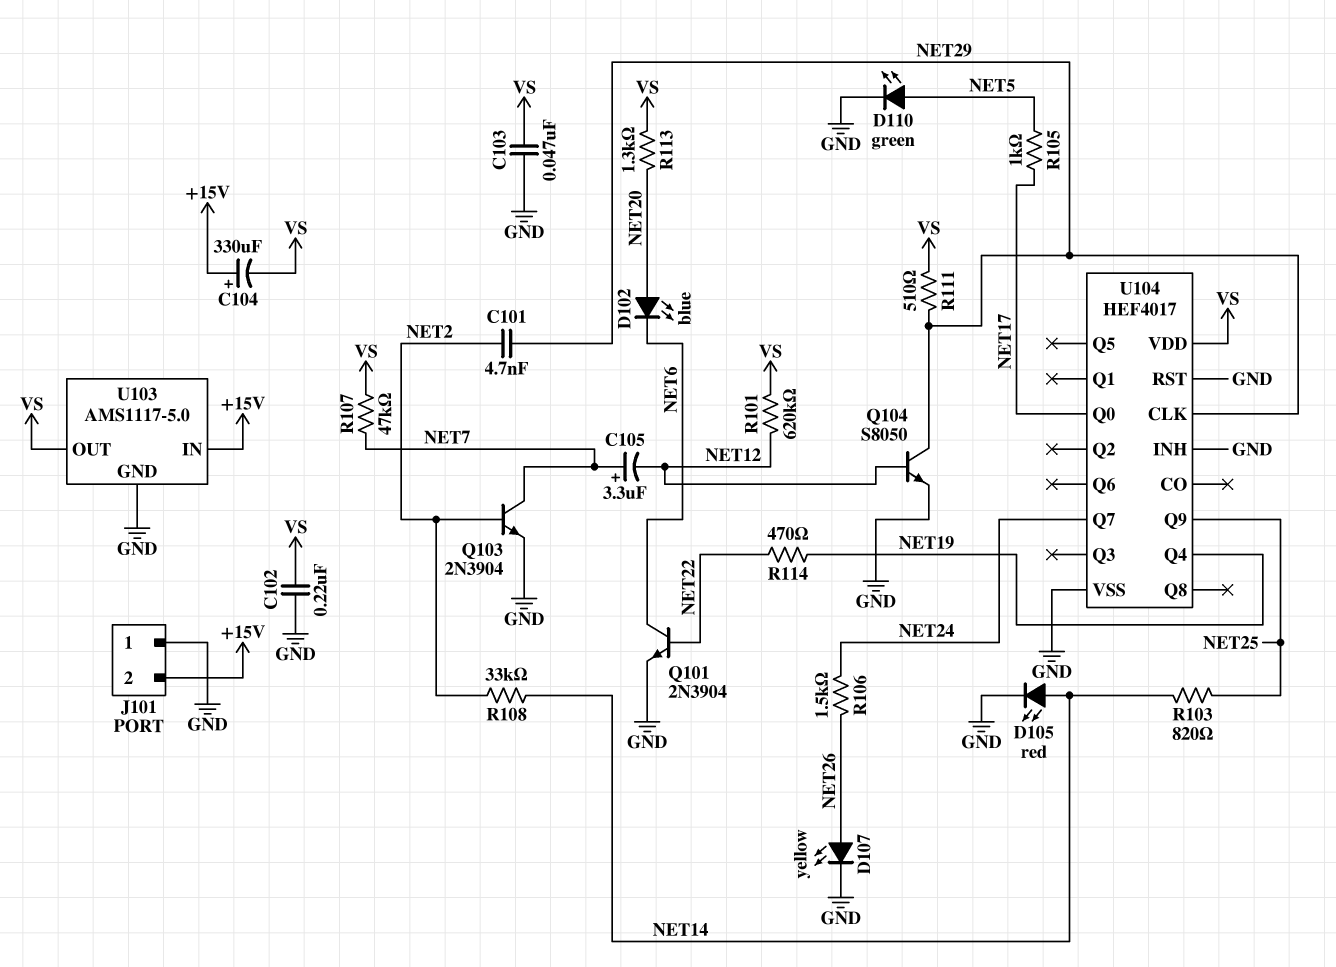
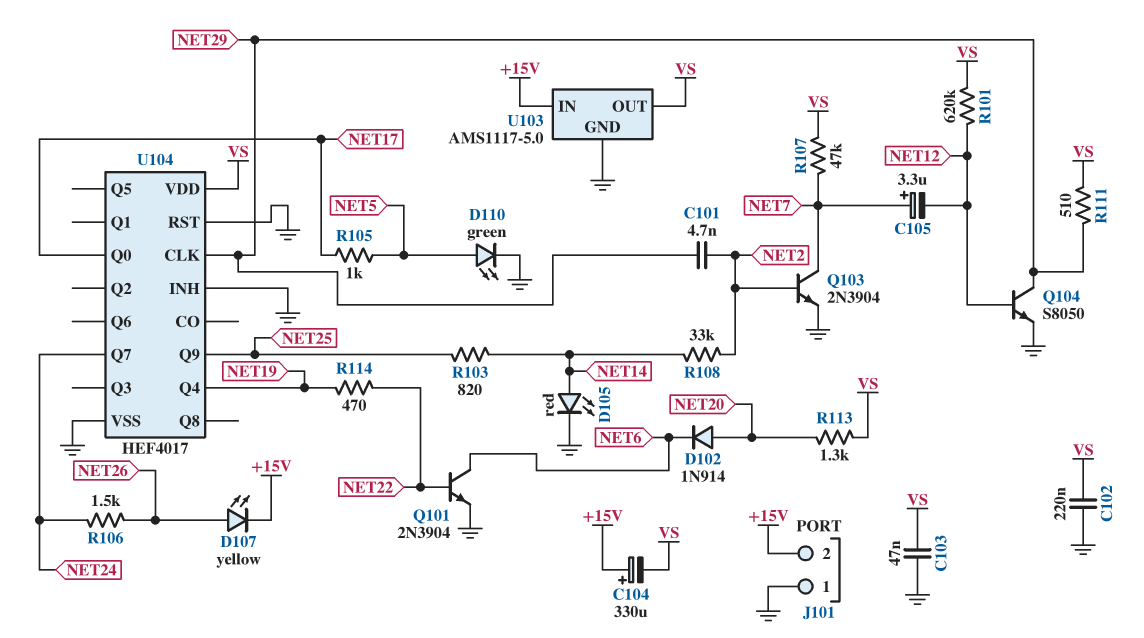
D102: LED blue (A NET20, K NET6) -> diode 1N914 (A NET20, K NET6)
D107: LED yellow (A NET26, K GND) -> LED yellow (A NET26, K +15V)

